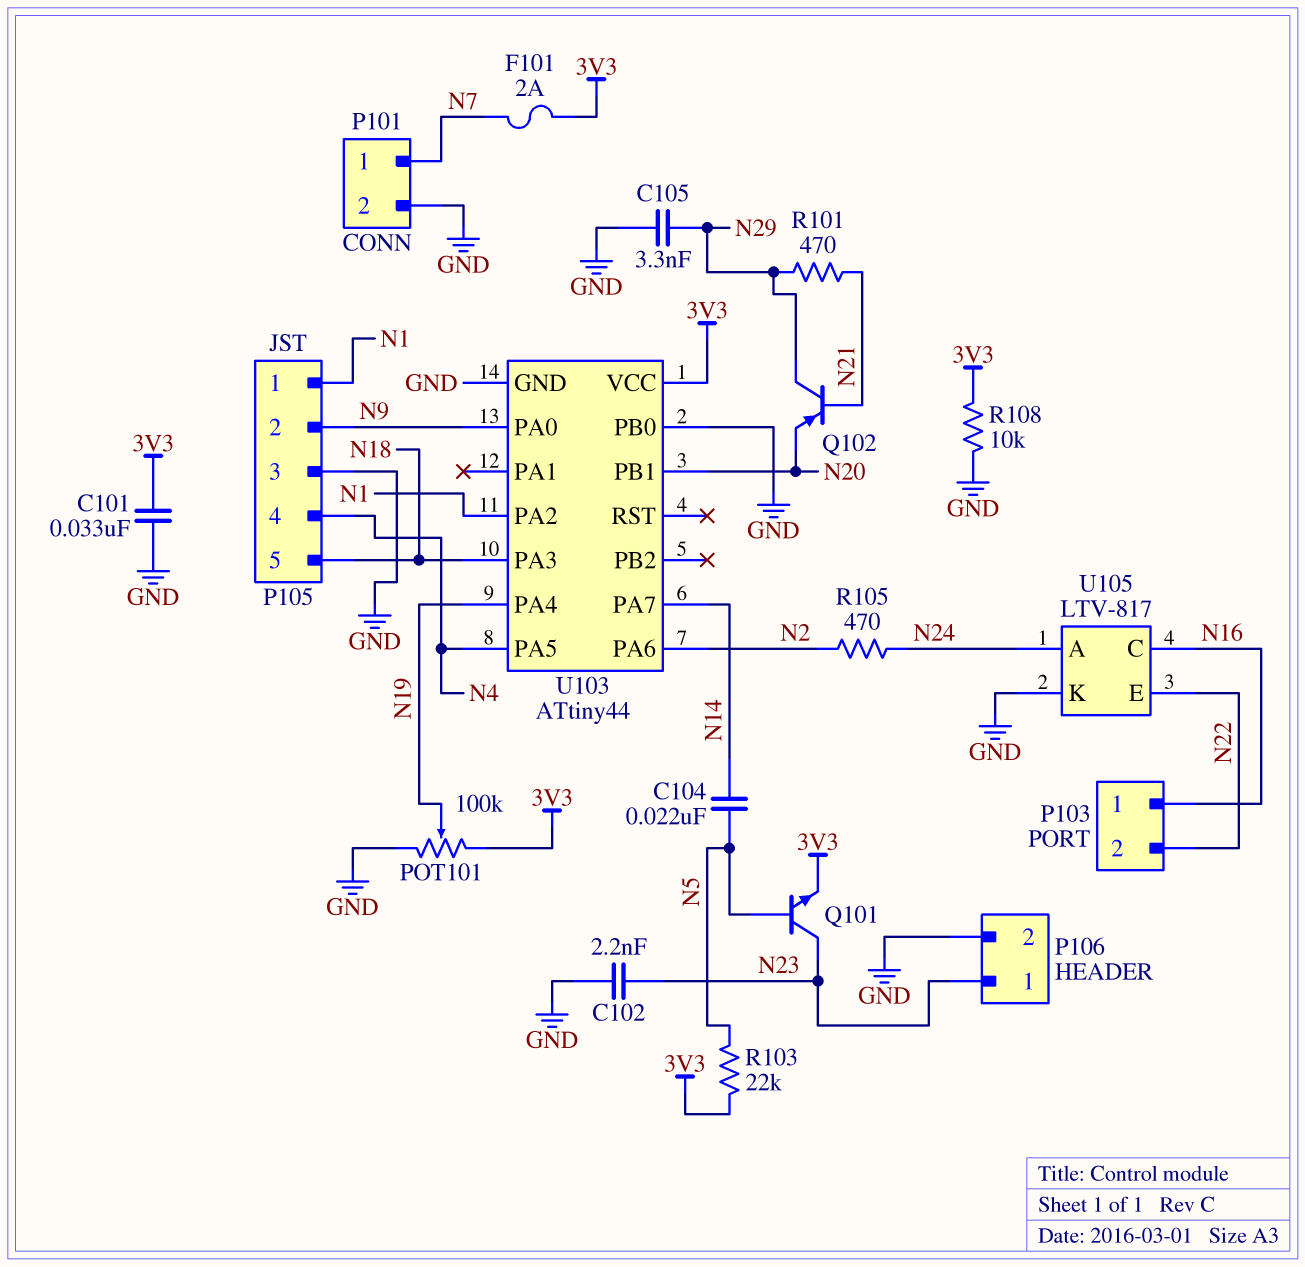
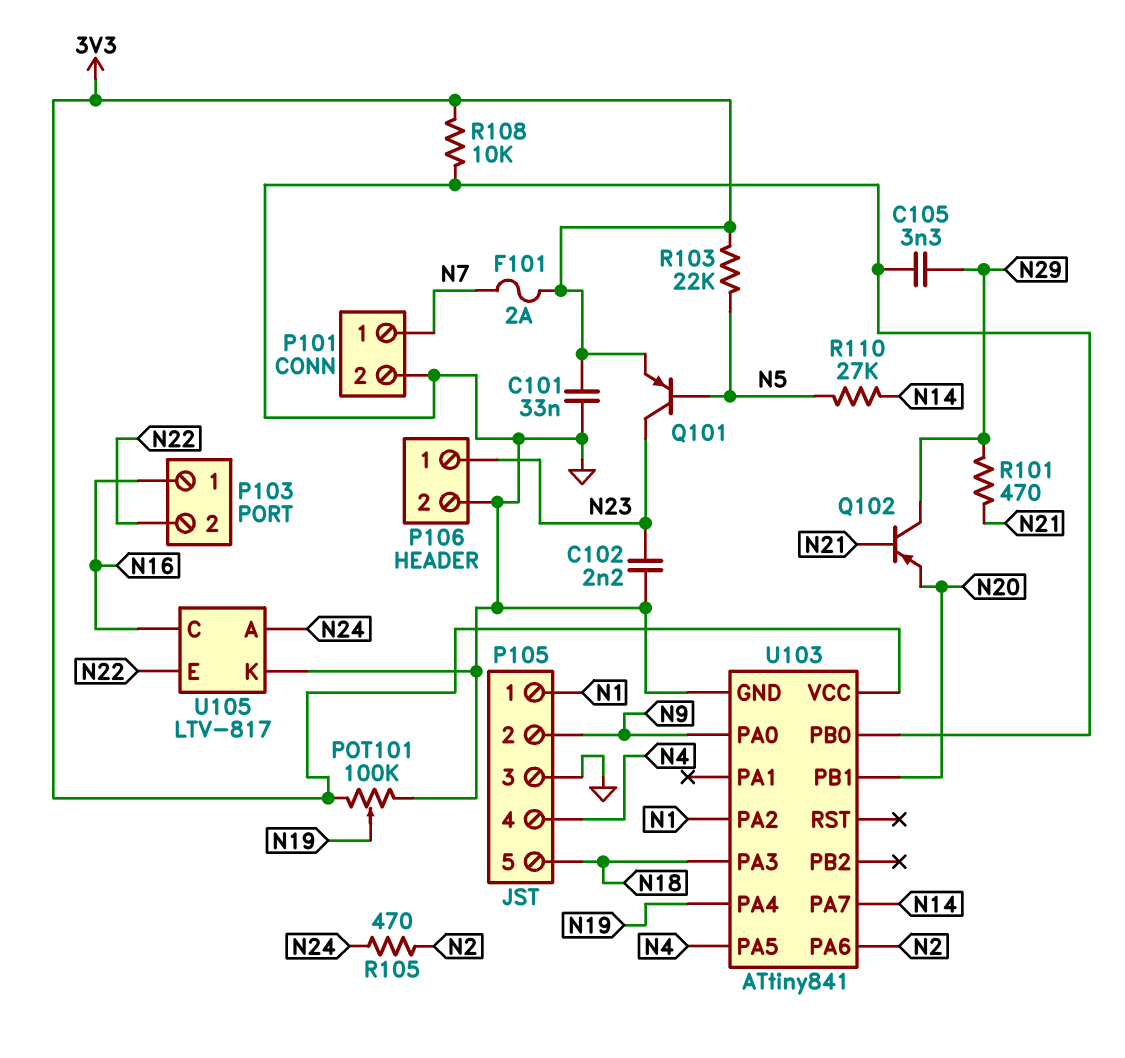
C104: 22nF (N5, N14) -> none
Q101: NPN (B N5, C N23, E 3V3) -> PNP (B N5, C N23, E 3V3)
R110: none -> 27k (N5, N14)
U103: ATtiny44 -> ATtiny841

